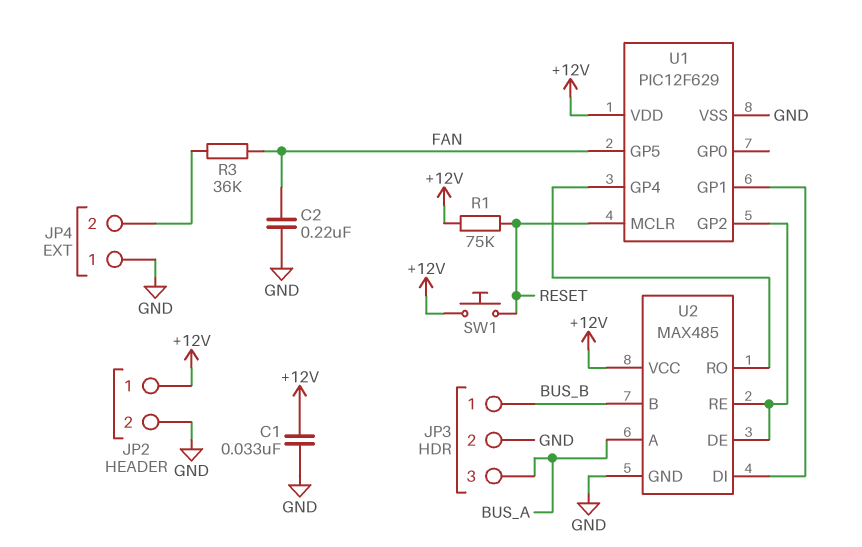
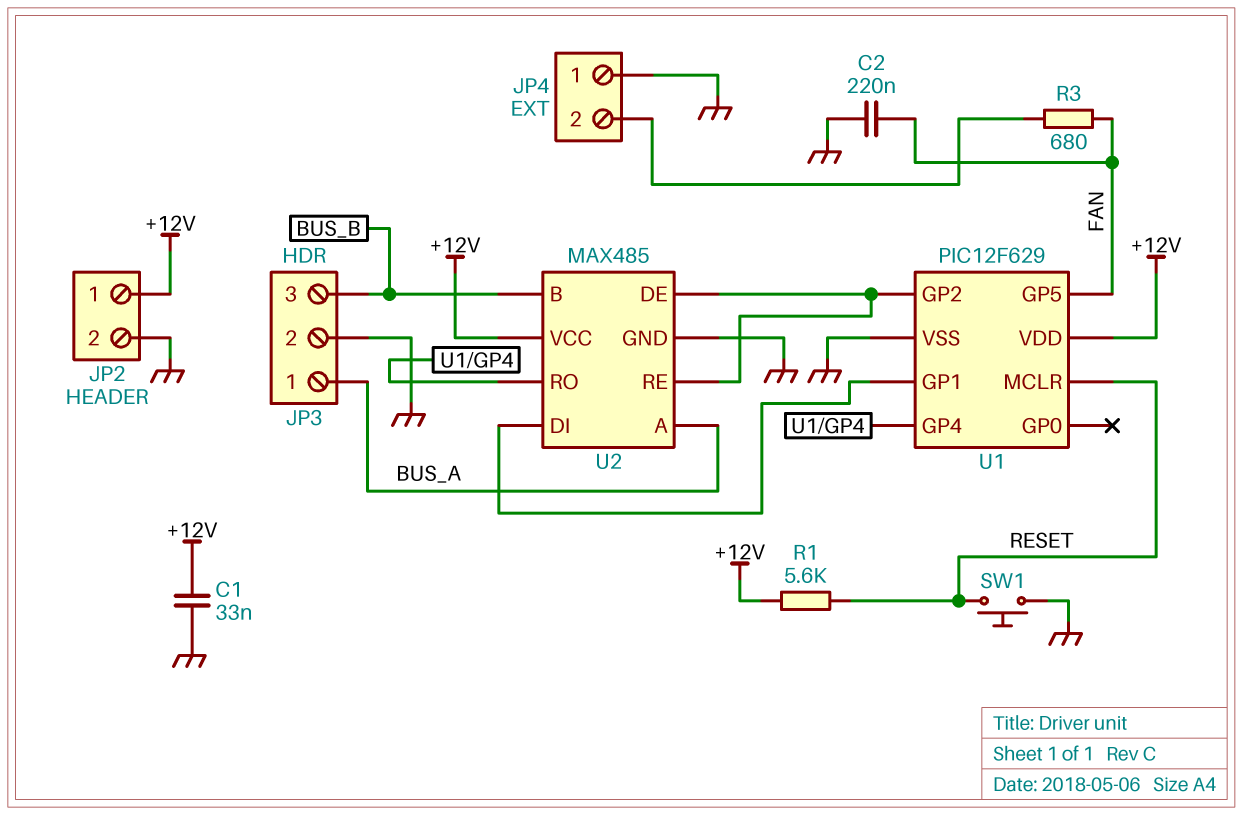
JP3 pin 1: BUS_B -> BUS_A
JP3 pin 3: BUS_A -> BUS_B
R1: 75k (+12V, RESET) -> 5.6k (+12V, RESET)
R3: 36k (FAN, JP4/2) -> 680 (FAN, JP4/2)
SW1: button (+12V, RESET) -> button (GND, RESET)

